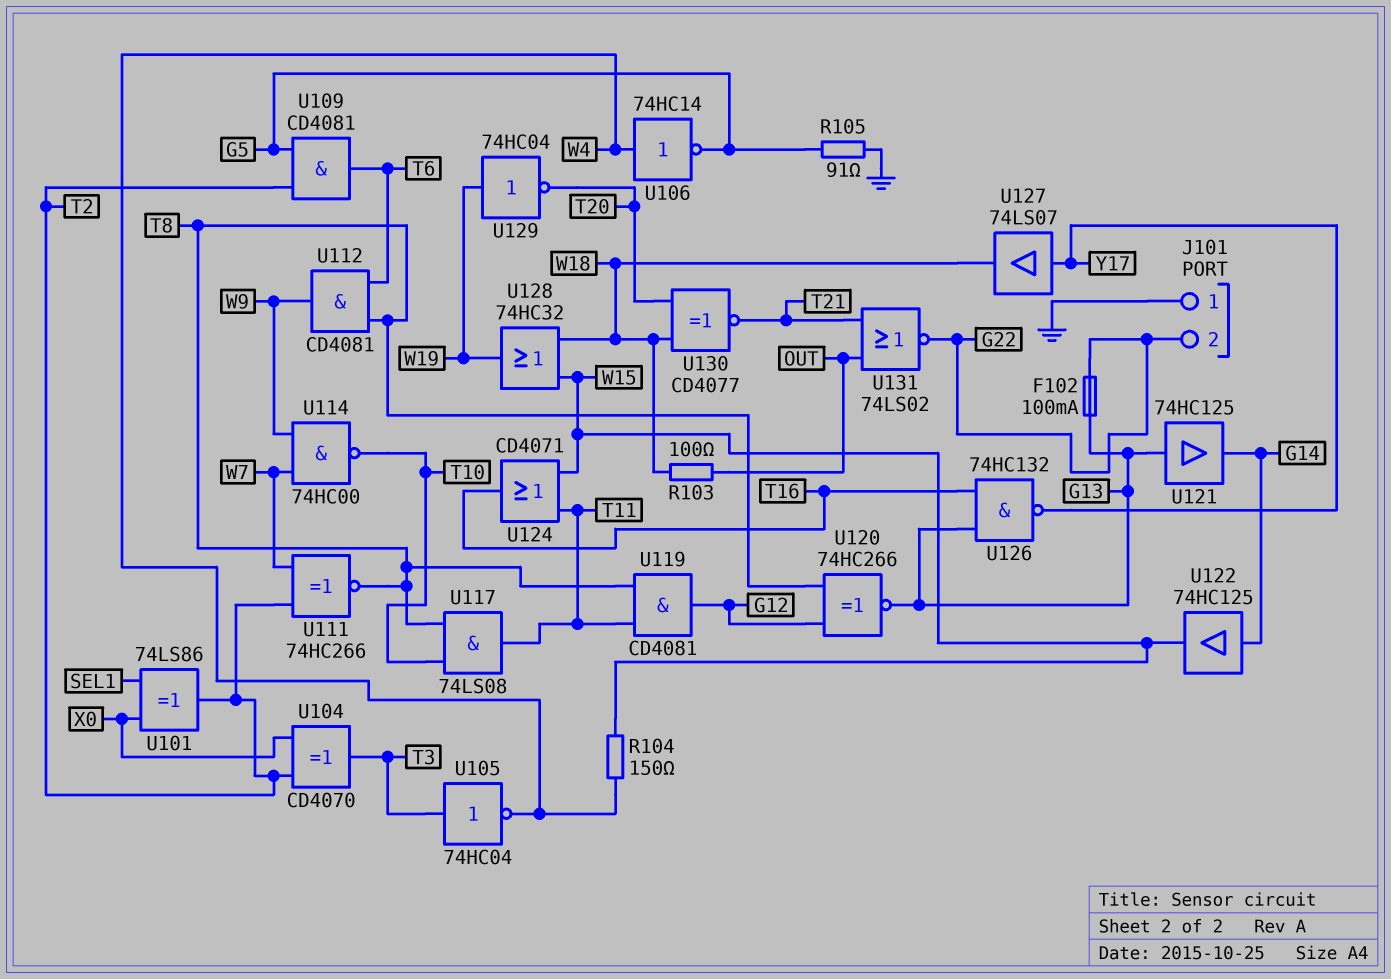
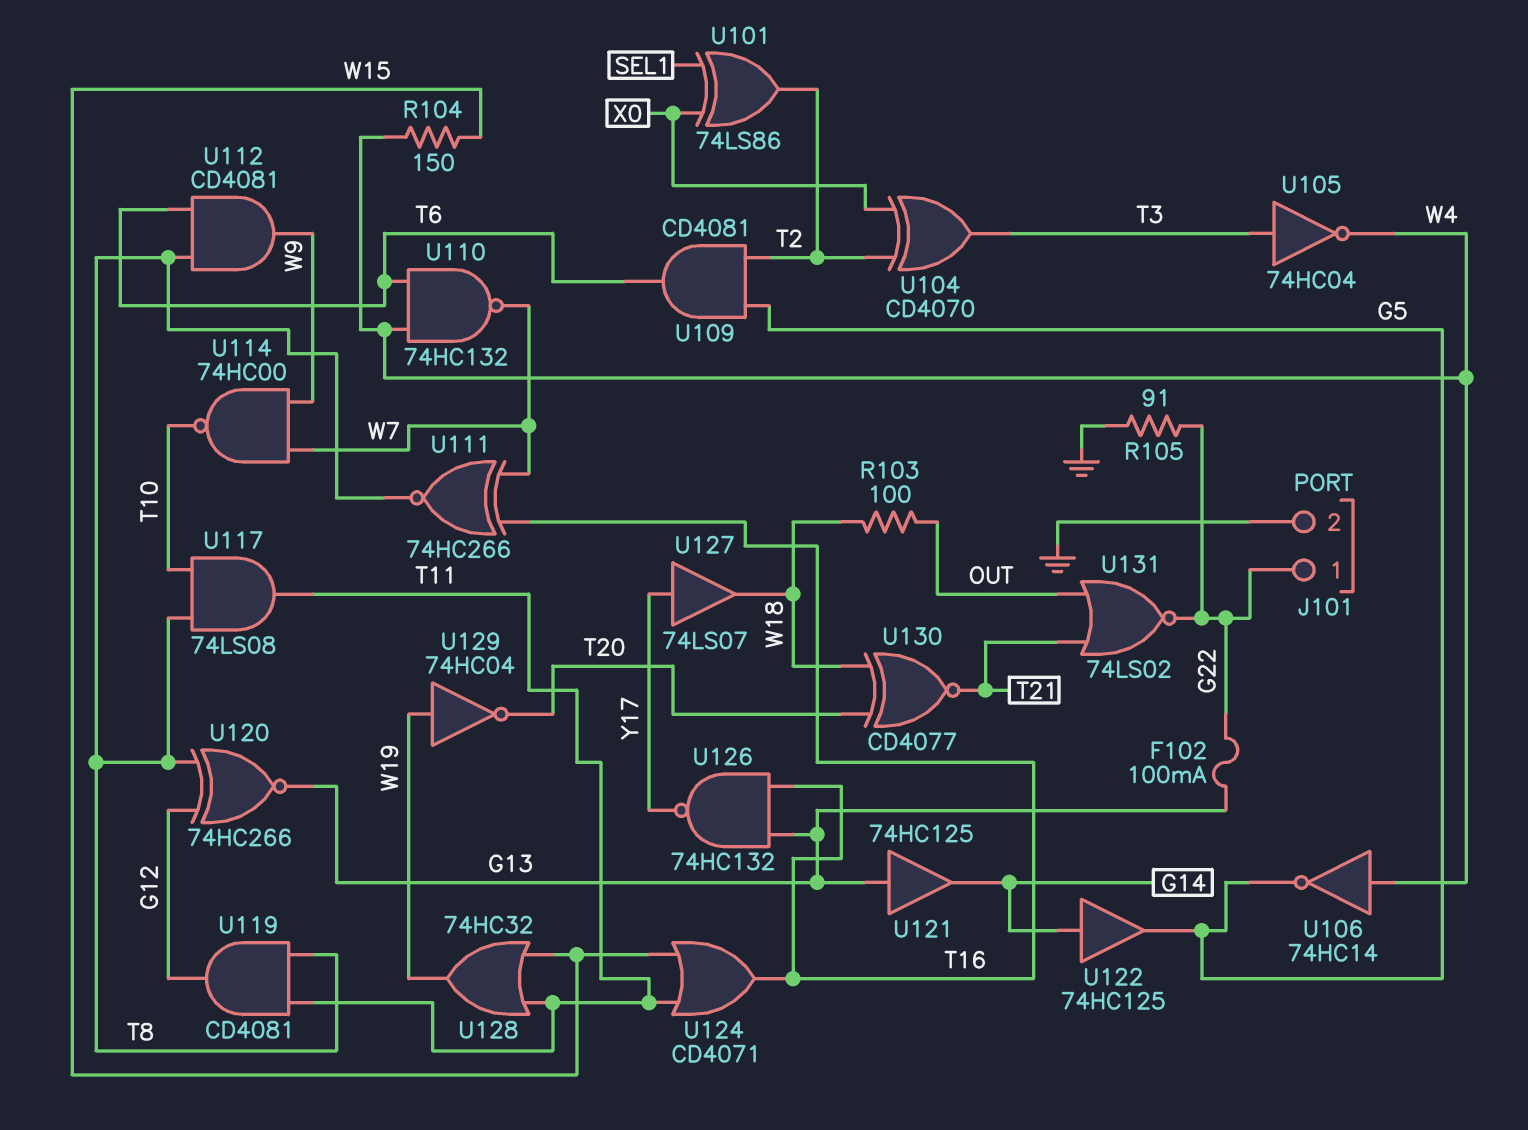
J101 pin 1: GND -> G22
J101 pin 2: G22 -> GND
R105: 91 (G5, GND) -> 91 (G22, GND)
U110: none -> NAND 74HC132 (in T6, in W4, out W7)
U111: XNOR 74HC266 (in T2, in W7, out T8) -> XNOR 74HC266 (in T16, in W7, out T8)
U122: buffer 74HC125 (in G14, out W15) -> buffer 74HC125 (in G14, out G5)
U128: OR 74HC32 (in W15, in W18, out W19) -> OR 74HC32 (in T11, in W15, out W19)

